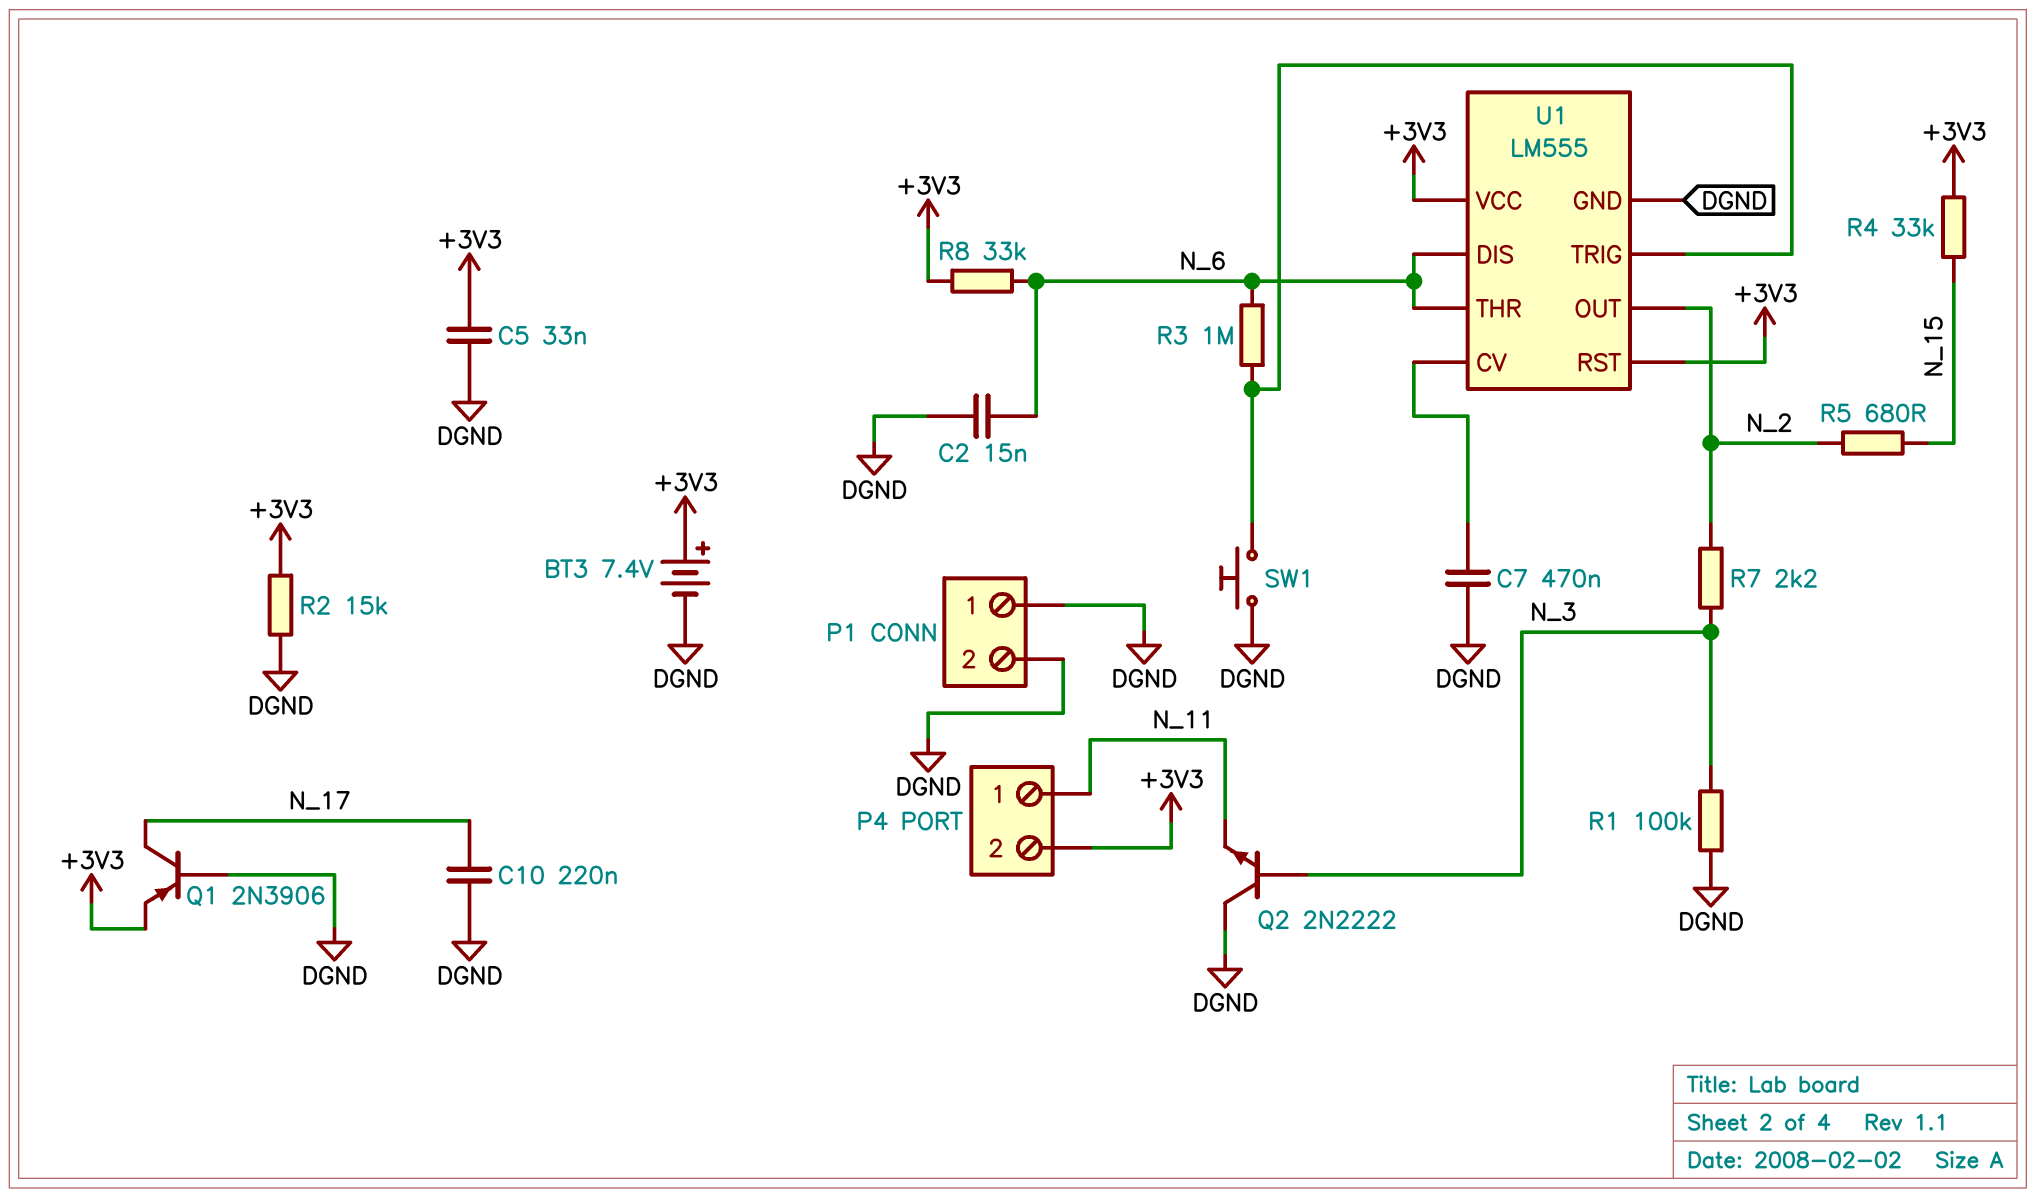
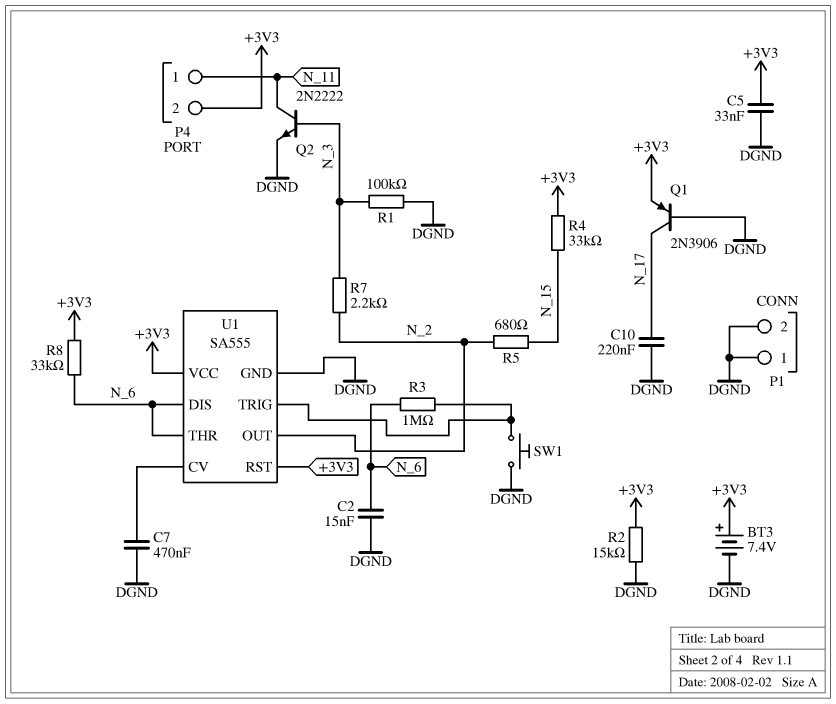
Q2: NPN 2N2222 (B N_3, C DGND, E N_11) -> NPN 2N2222 (B N_3, C N_11, E DGND)
U1: LM555 -> SA555

